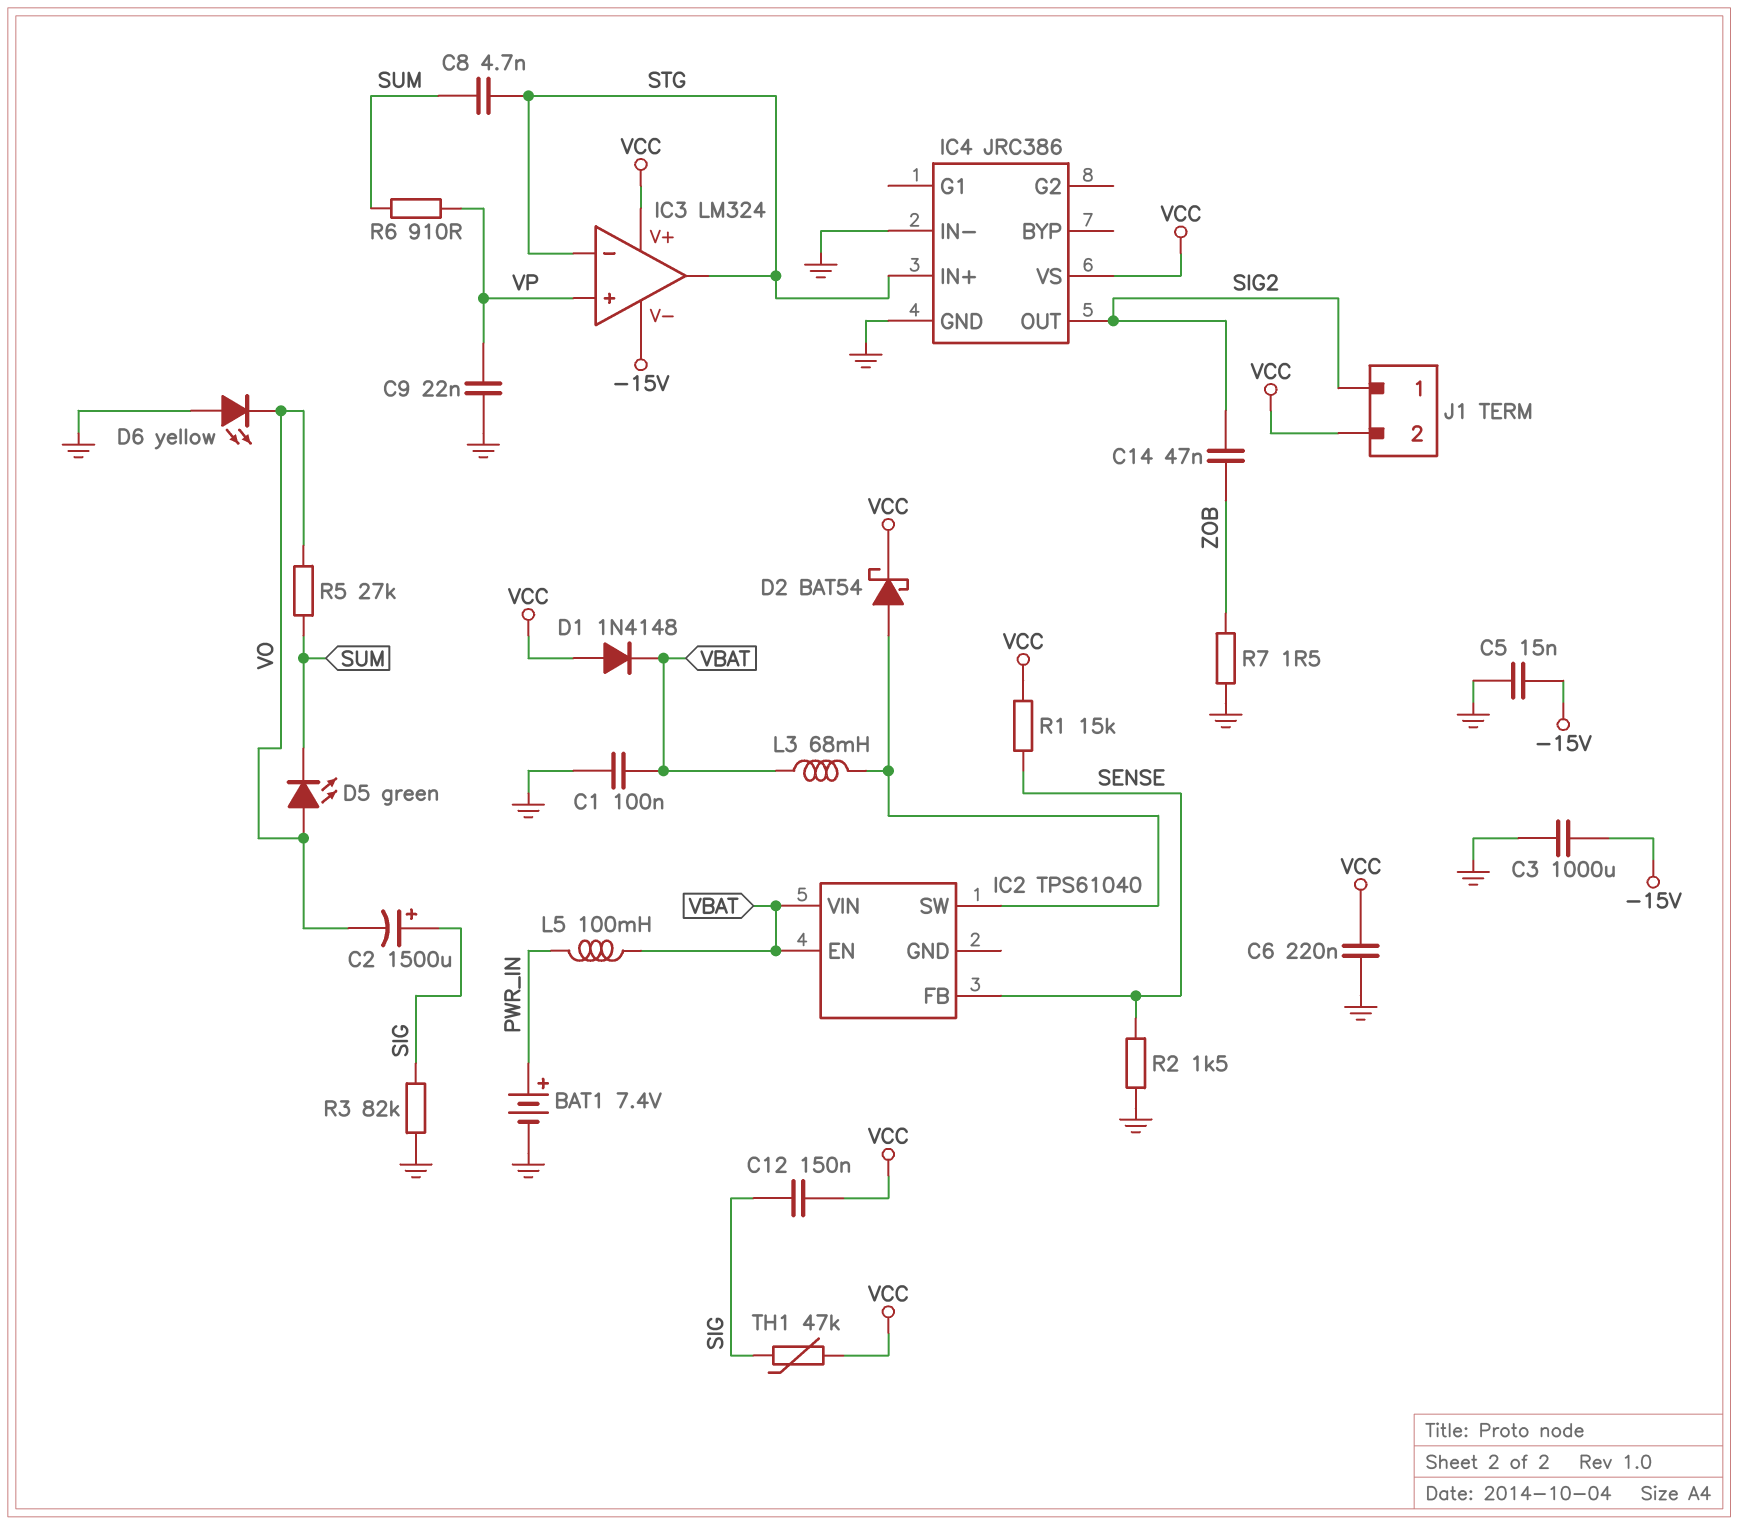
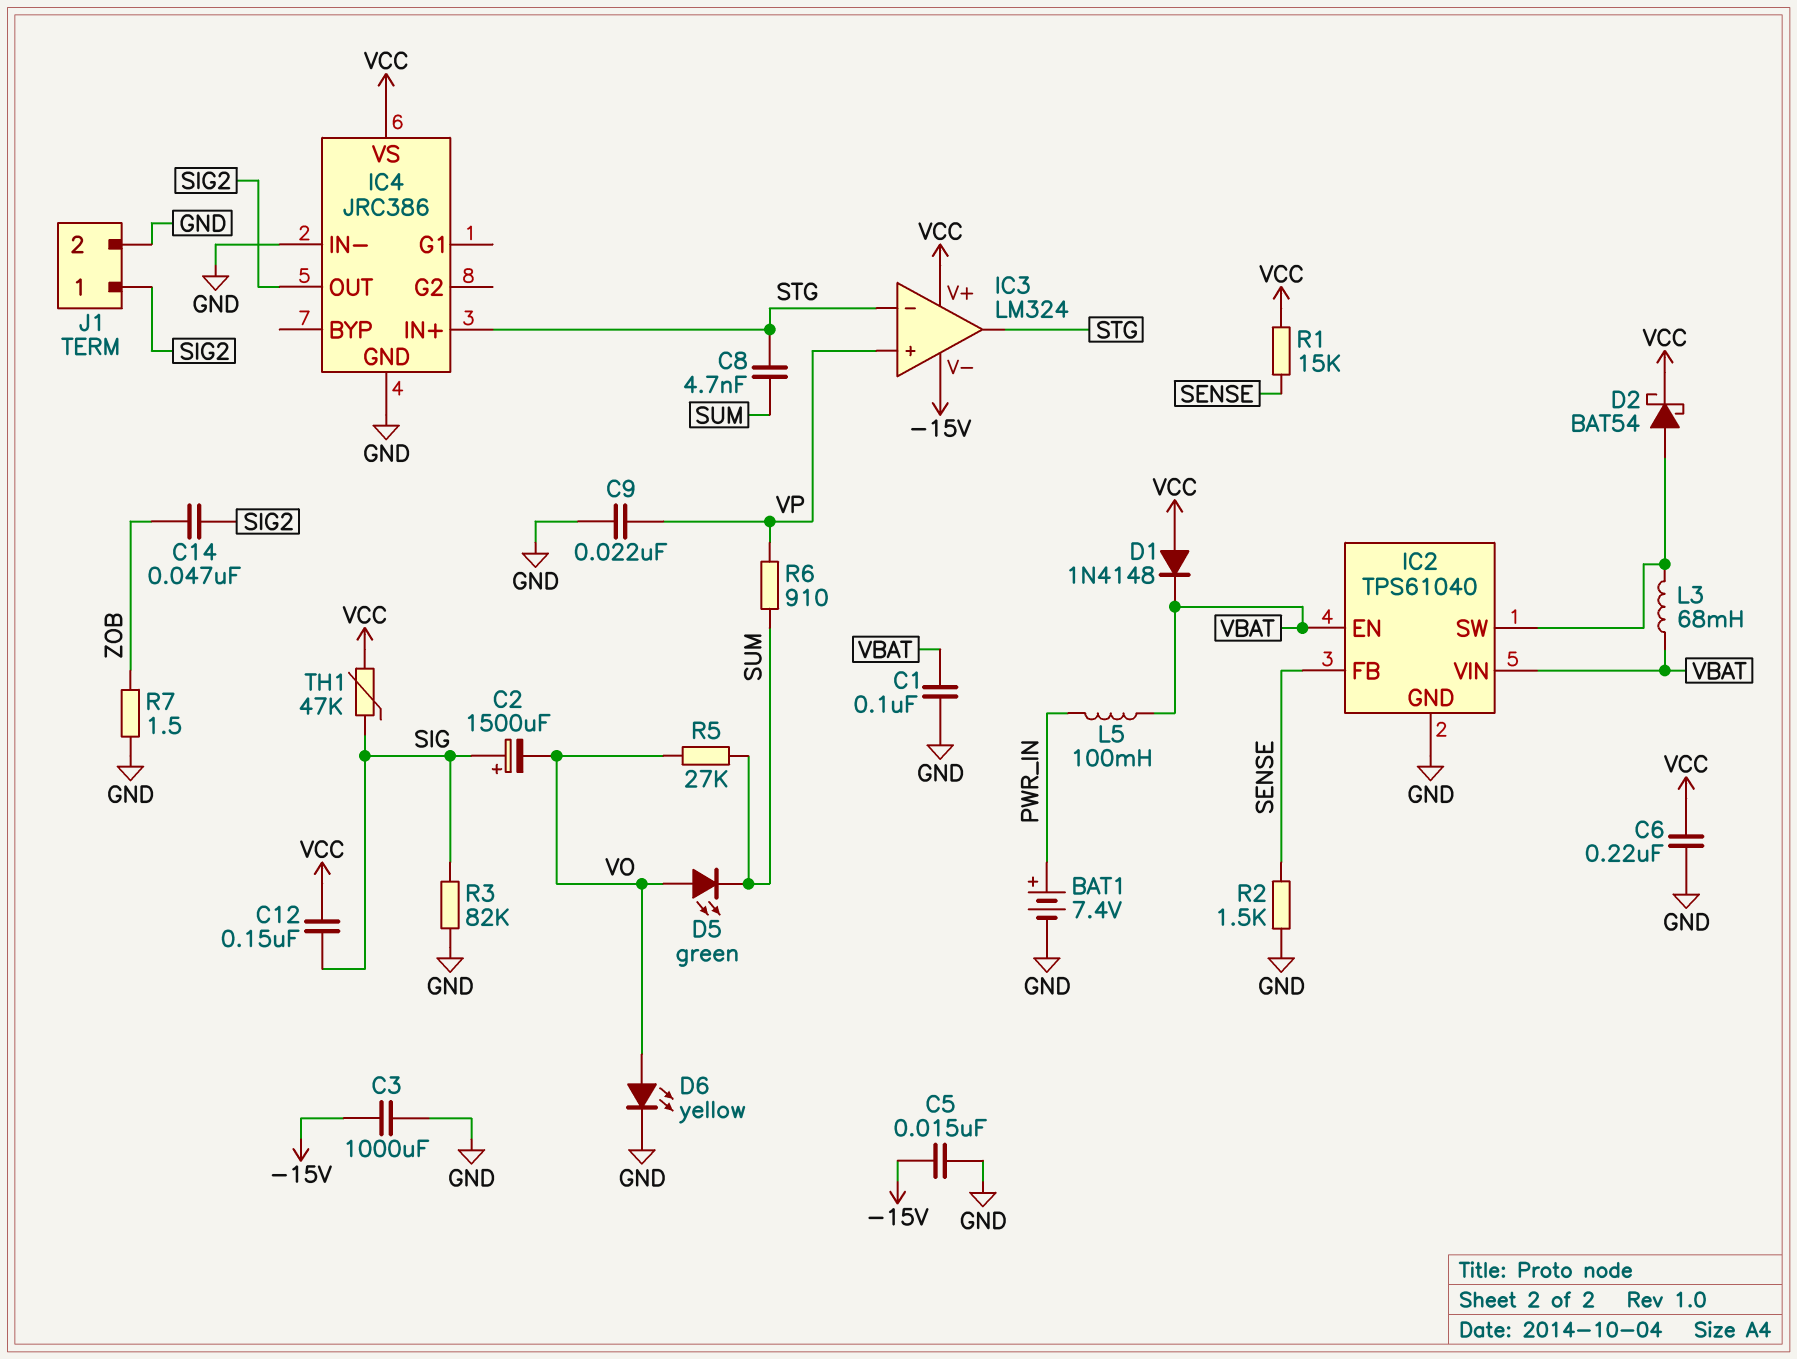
D6: LED yellow (A GND, K VO) -> LED yellow (A VO, K GND)
IC2 pin GND: none -> GND
J1 pin 2: VCC -> GND

